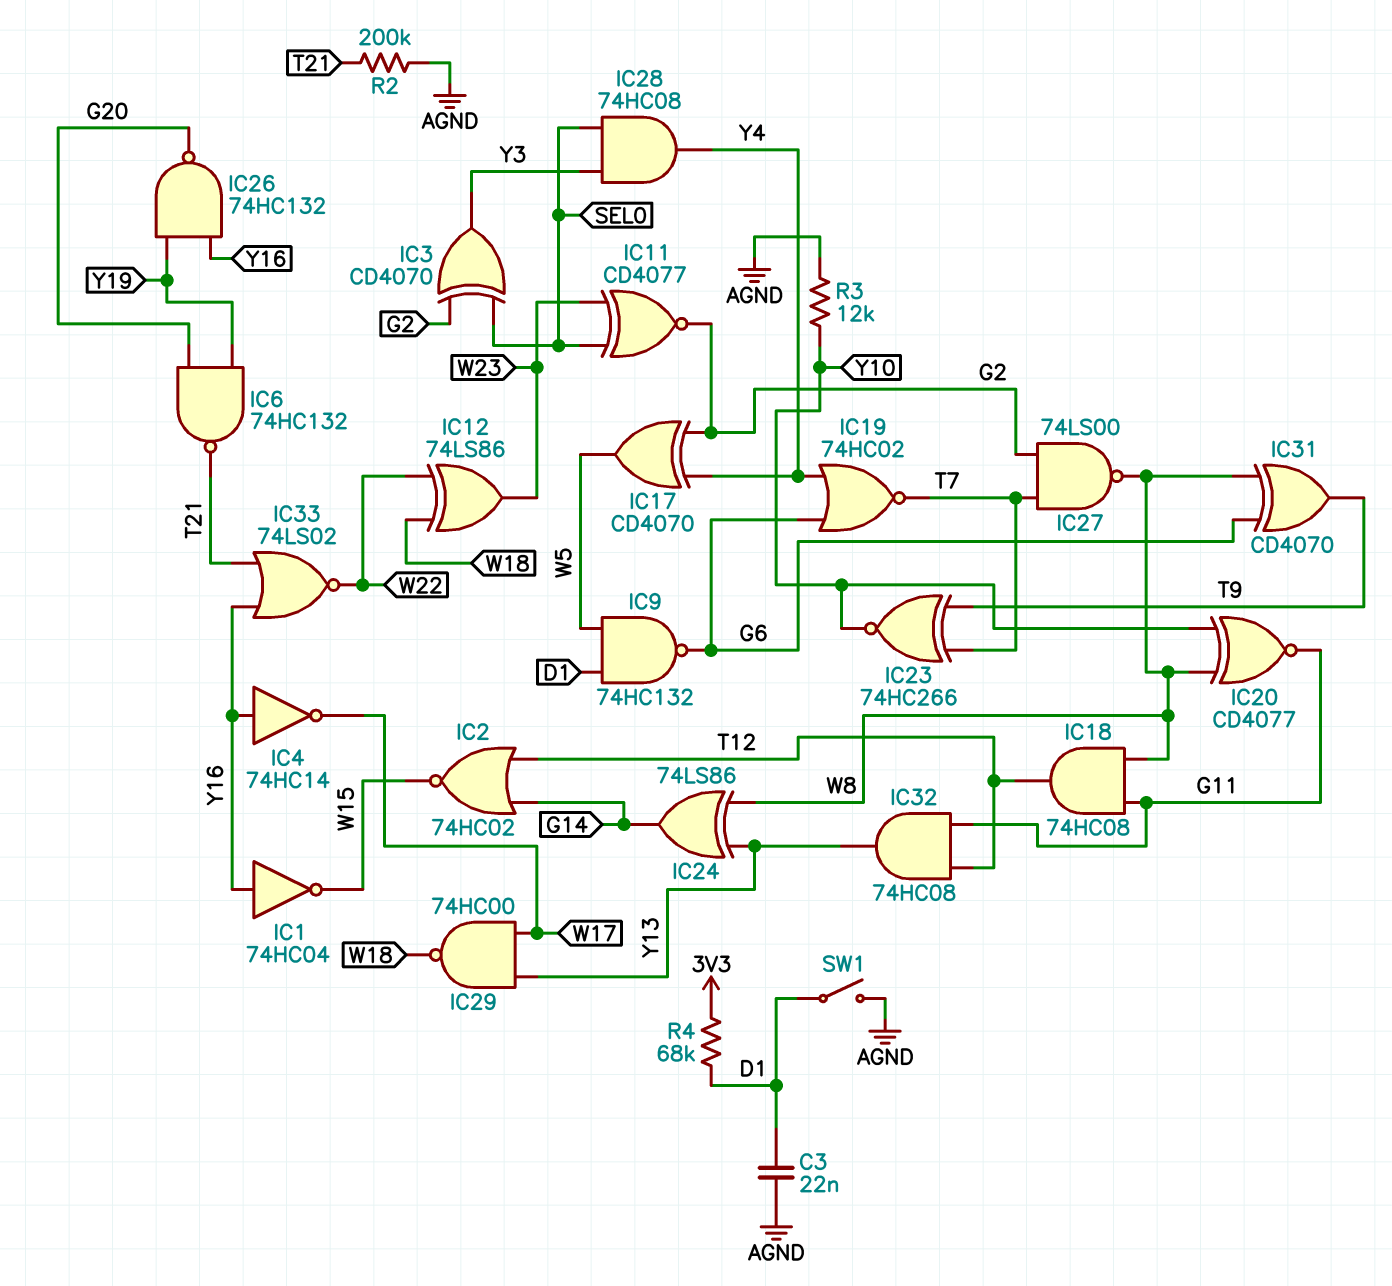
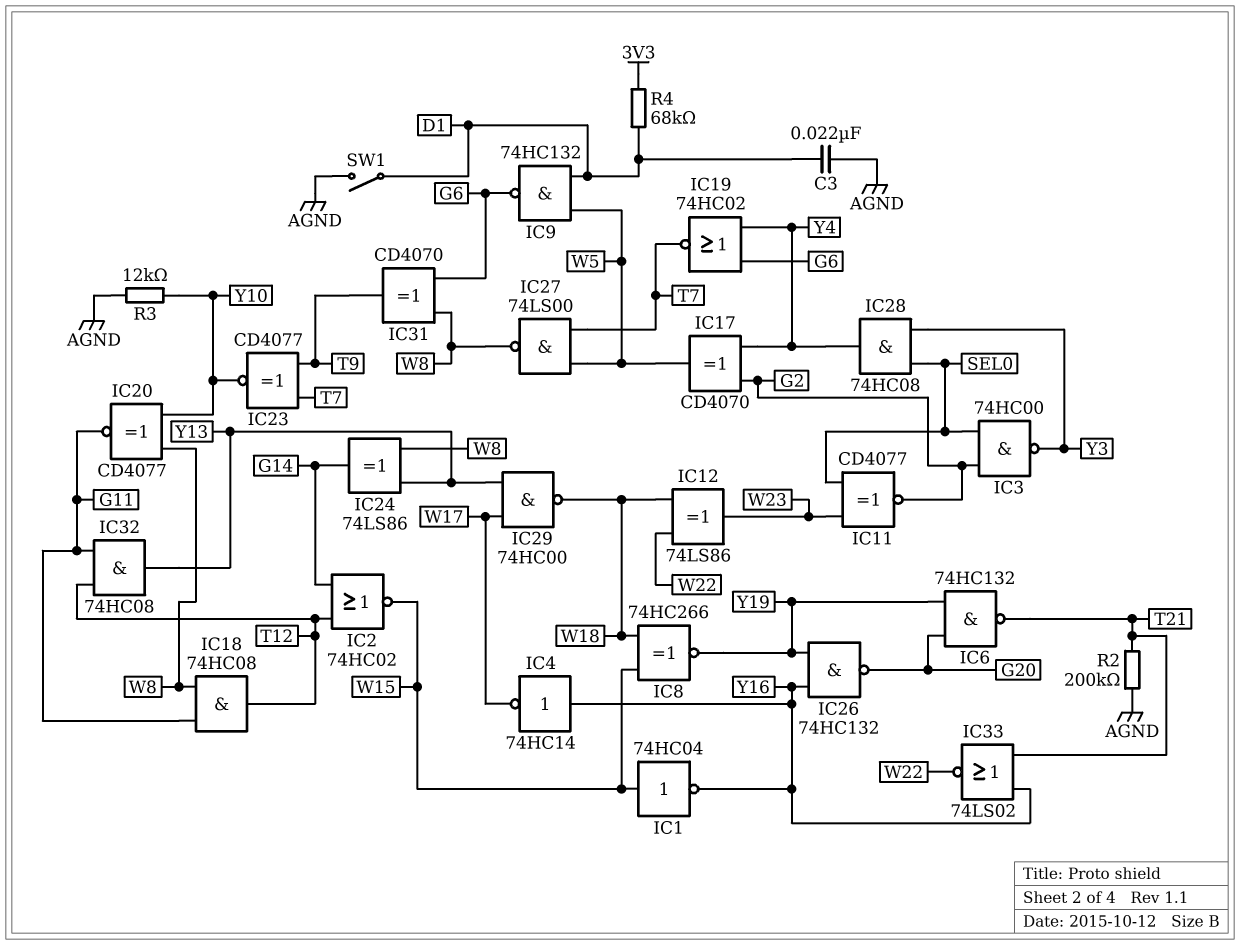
IC1: NOT 74HC04 (in Y16, out W15) -> NOT 74HC04 (in W15, out Y16)
IC3: XOR CD4070 (in G2, in SEL0, out Y3) -> NAND 74HC00 (in G2, in SEL0, out Y3)
IC8: none -> XNOR 74HC266 (in W15, in W18, out Y19)
IC23: XNOR 74HC266 (in T7, in T9, out Y10) -> XNOR CD4077 (in T7, in T9, out Y10)
IC27: NAND 74LS00 (in G2, in T7, out W8) -> NAND 74LS00 (in T7, in W5, out W8)

